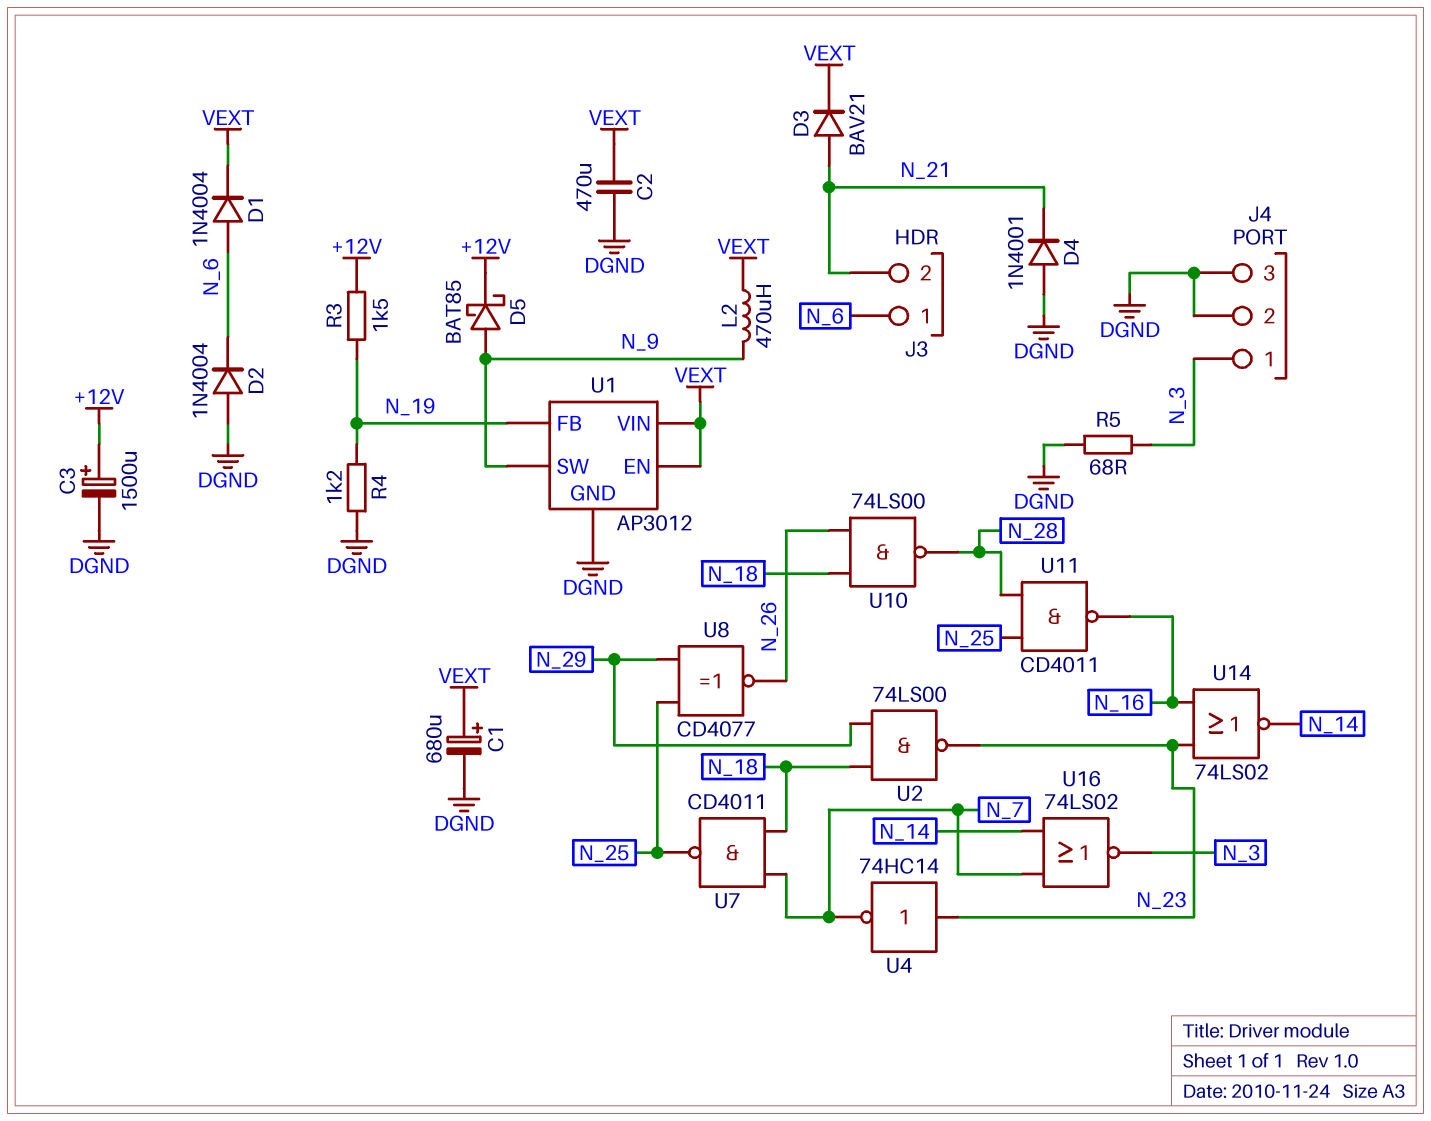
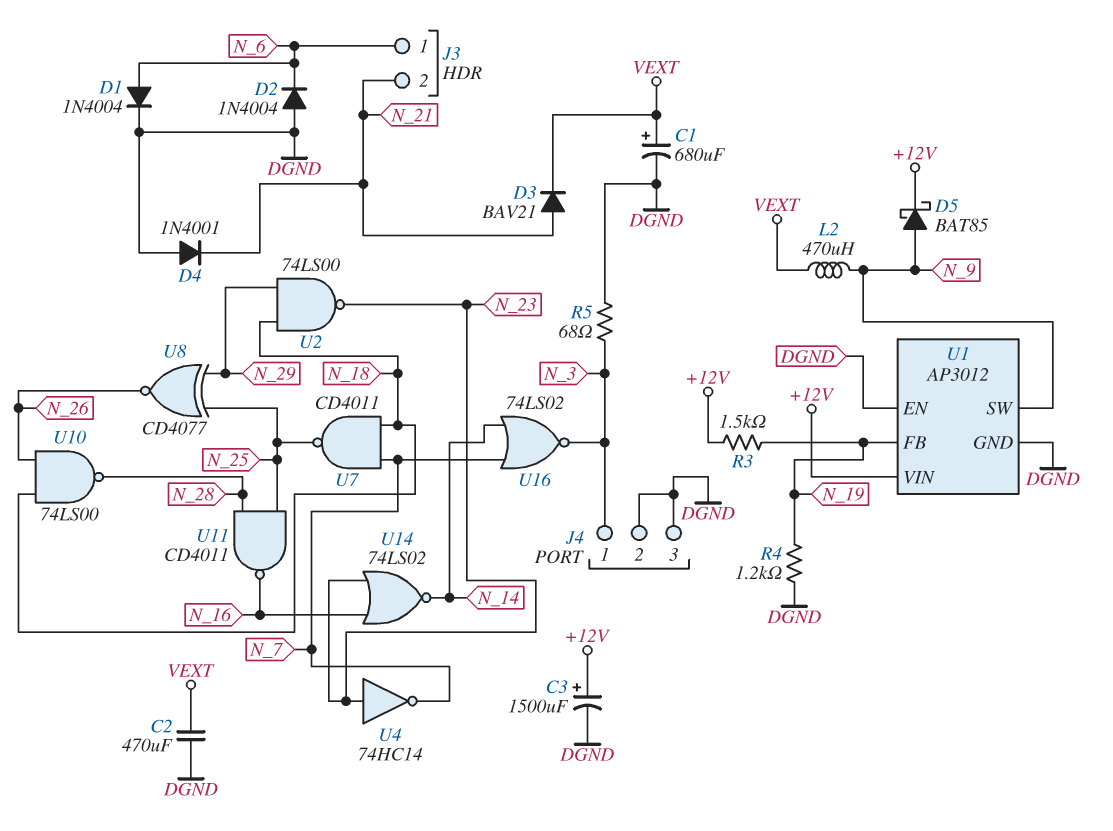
D1: diode 1N4004 (A N_6, K VEXT) -> diode 1N4004 (A N_6, K DGND)
U1 pin EN: VEXT -> DGND
U1 pin VIN: VEXT -> +12V

